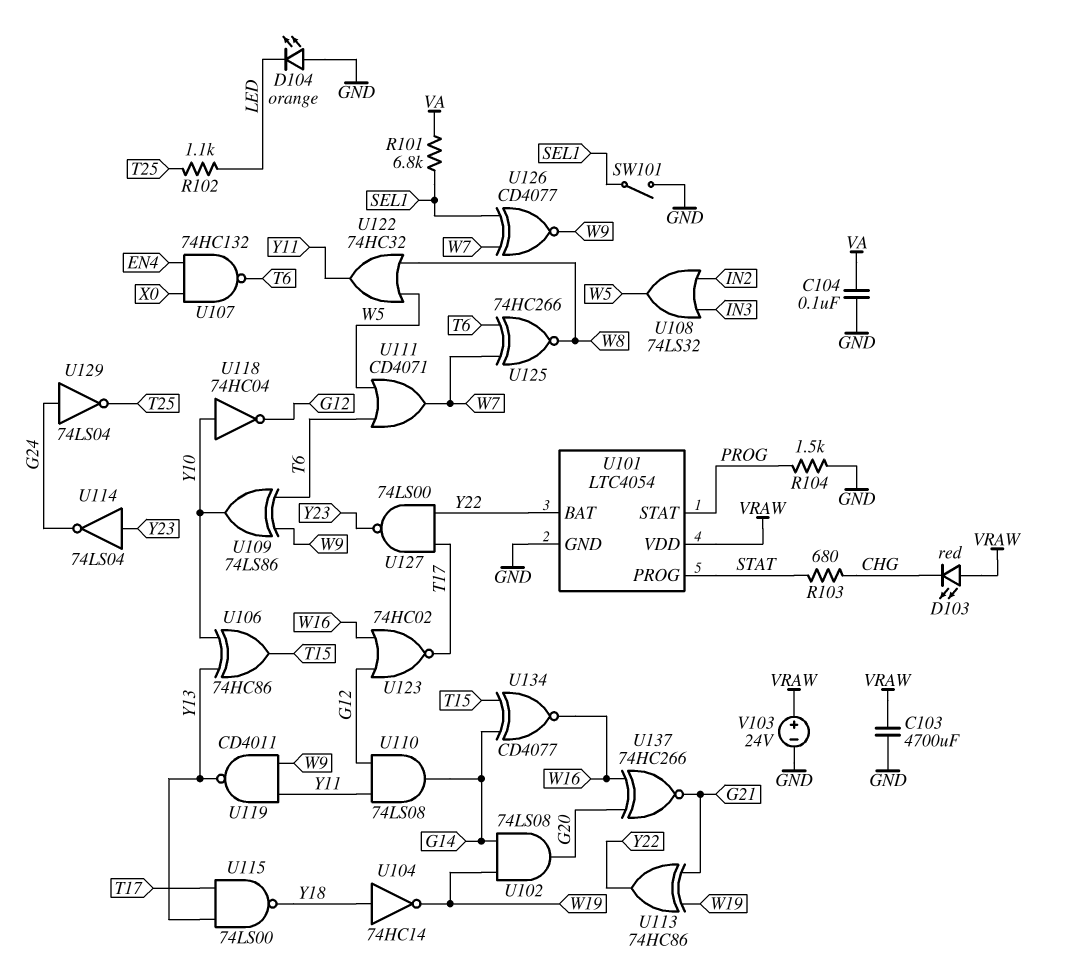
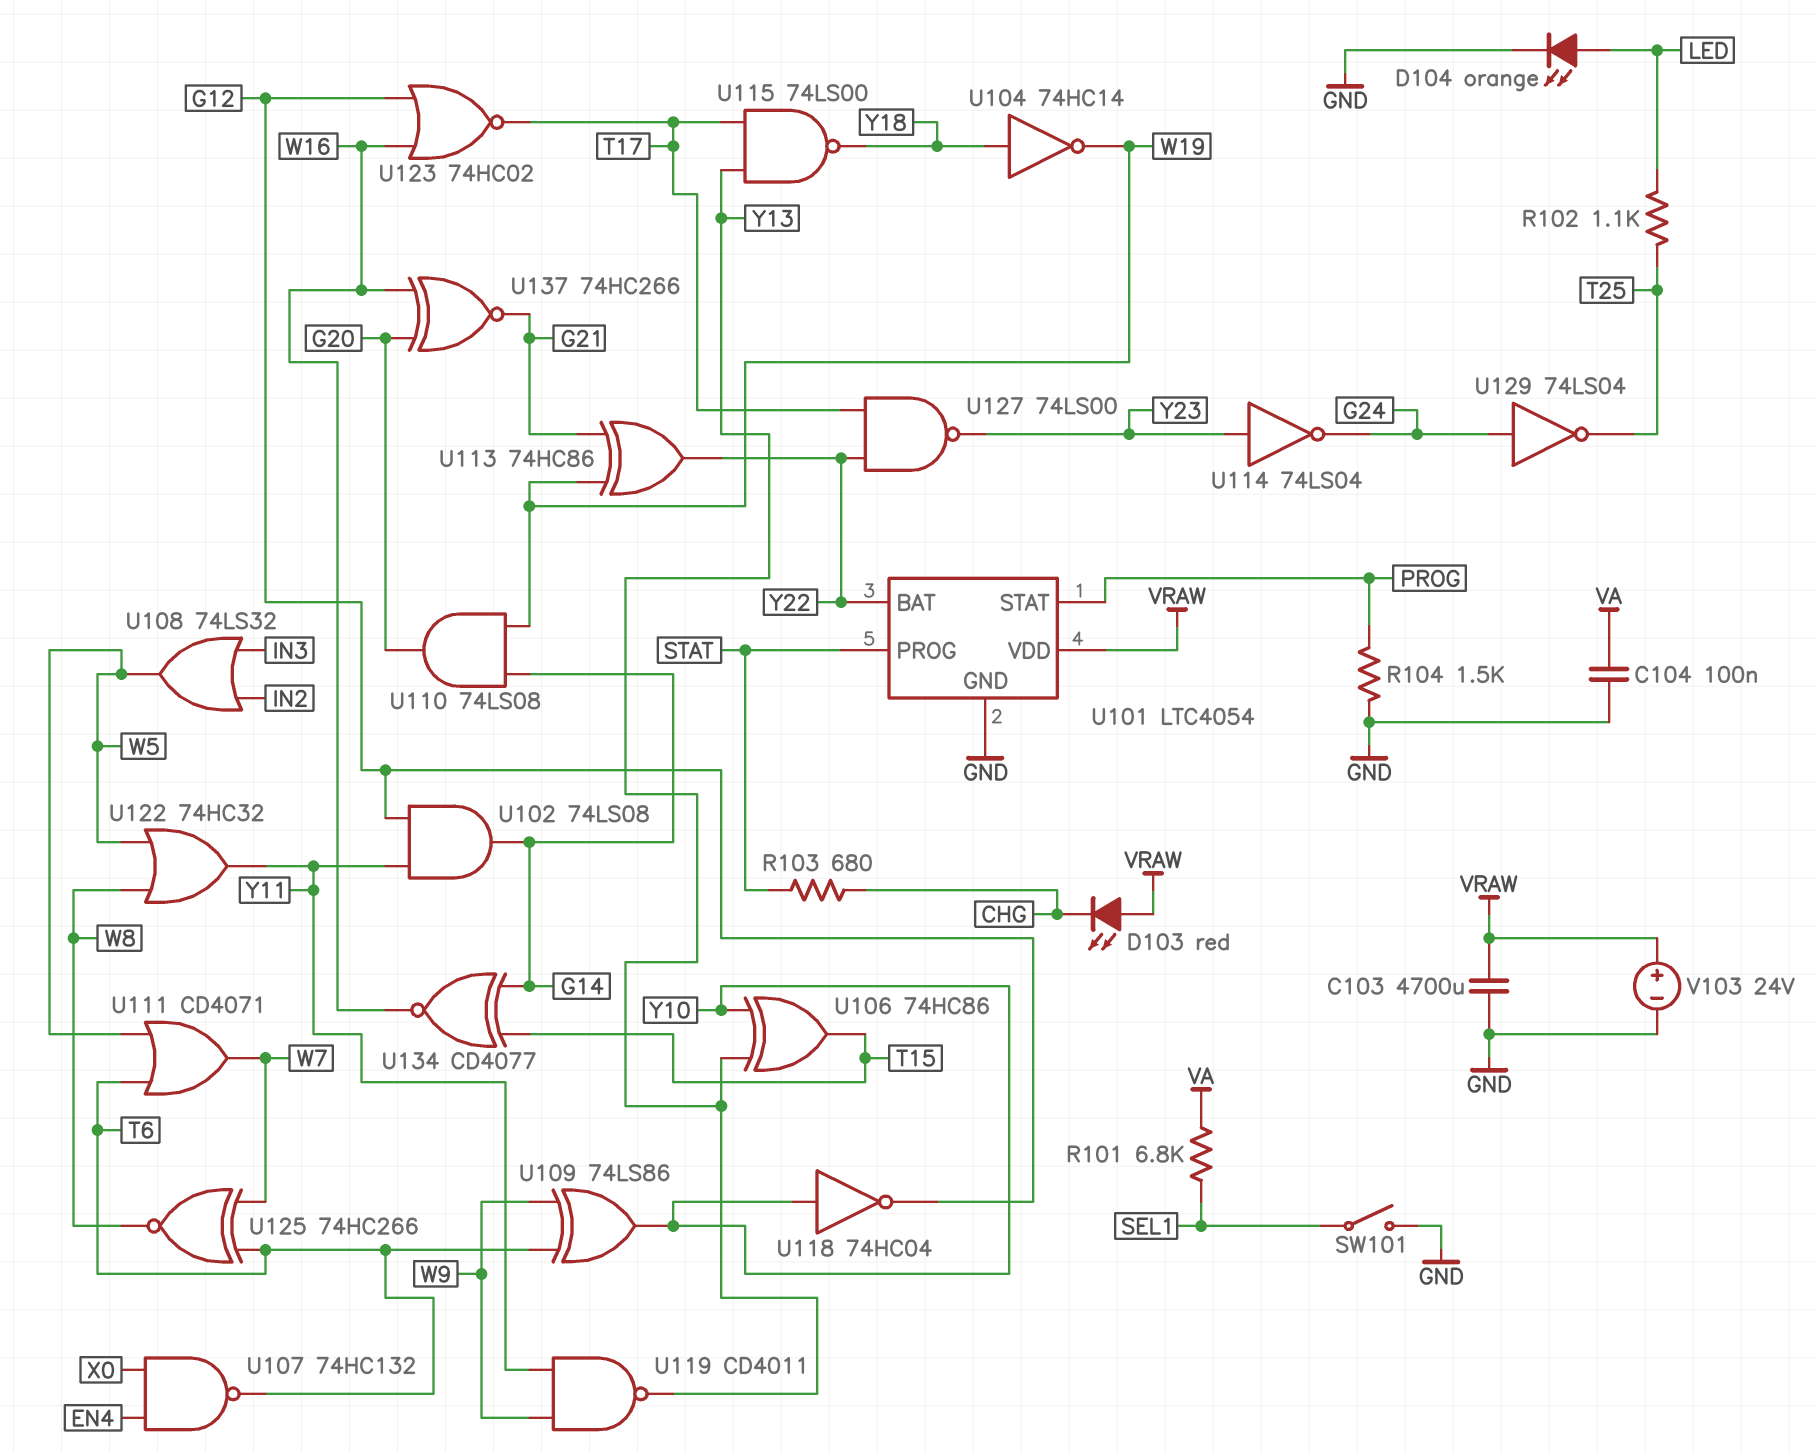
D104: LED orange (A GND, K LED) -> LED orange (A LED, K GND)
U102: AND 74LS08 (in G14, in W19, out G20) -> AND 74LS08 (in G12, in Y11, out G14)
U110: AND 74LS08 (in G12, in Y11, out G14) -> AND 74LS08 (in G14, in W19, out G20)
U126: XNOR CD4077 (in SEL1, in W7, out W9) -> none

